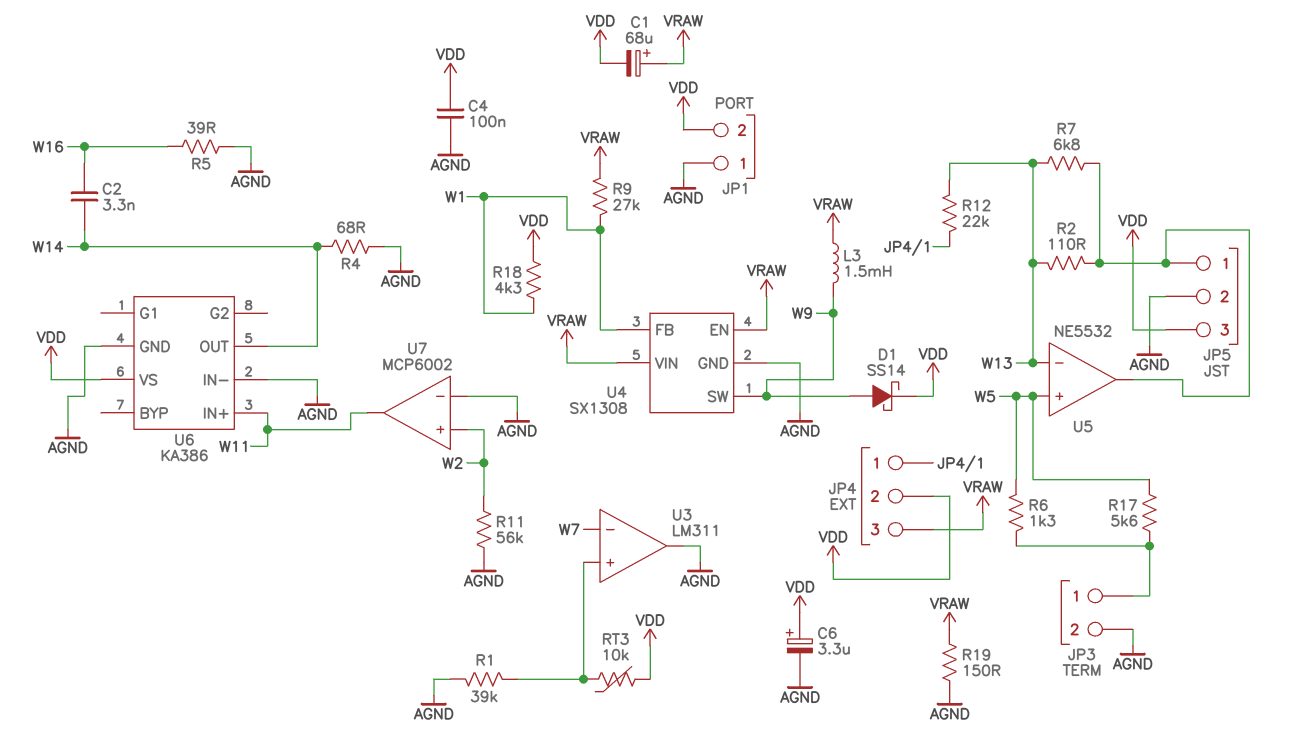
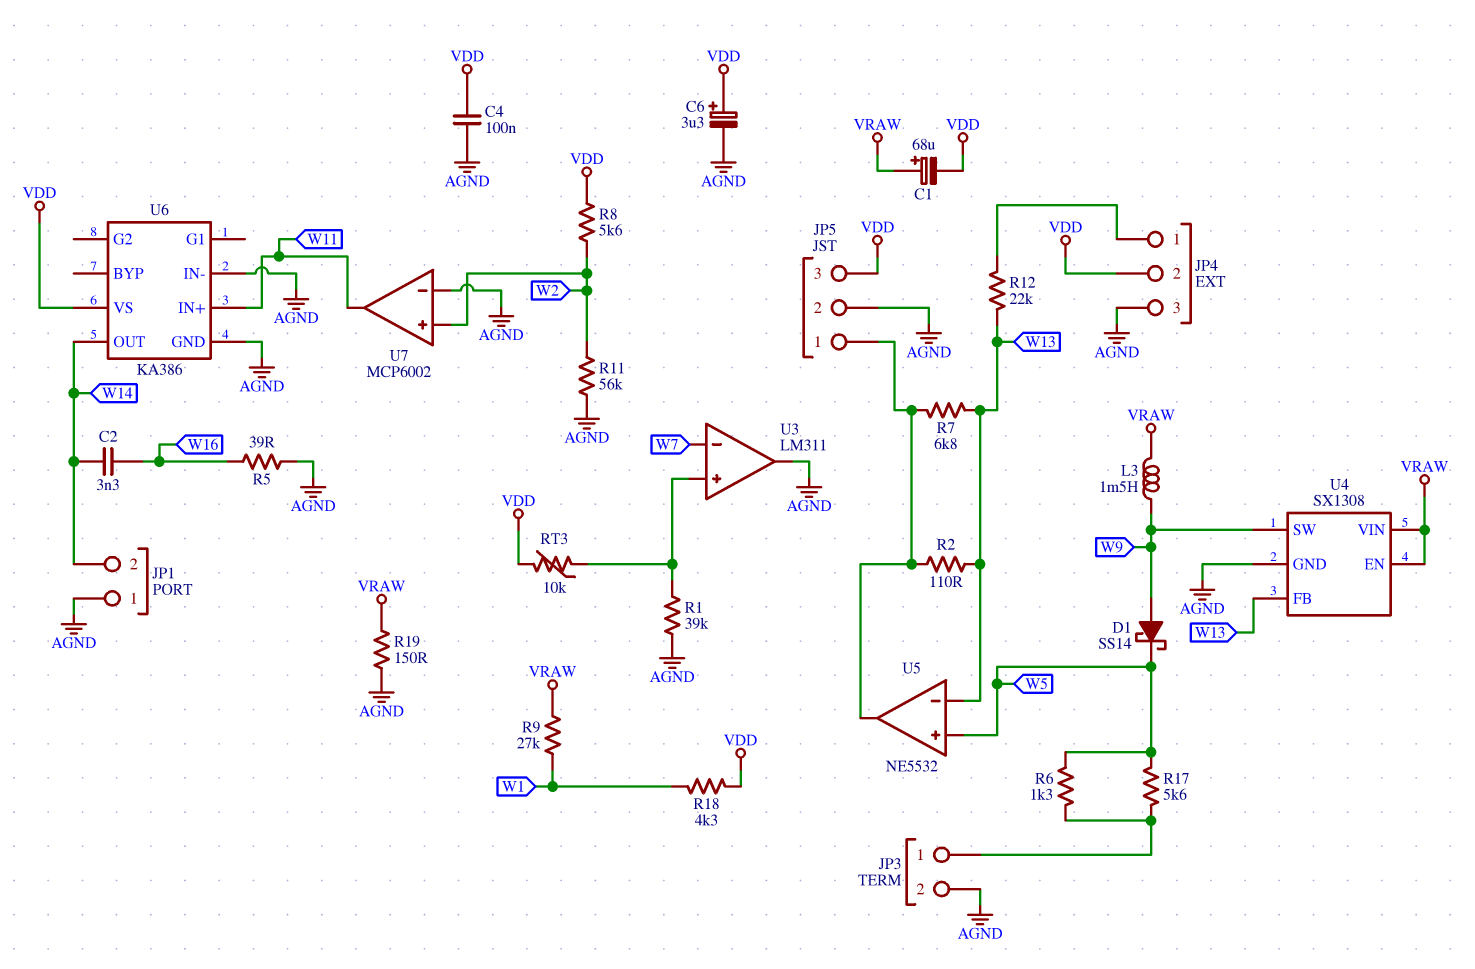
D1: schottky SS14 (A W9, K VDD) -> schottky SS14 (A W9, K W5)
JP1 pin 2: VDD -> W14
JP4 pin 3: VRAW -> AGND
R4: 68 (AGND, W14) -> none
R8: none -> 5.6k (VDD, W2)
U4 pin FB: W1 -> W13

